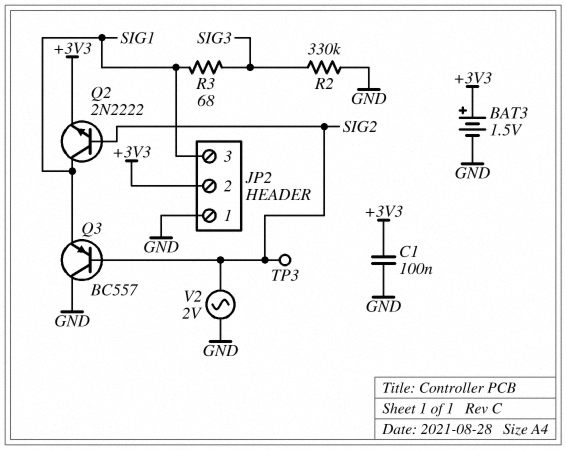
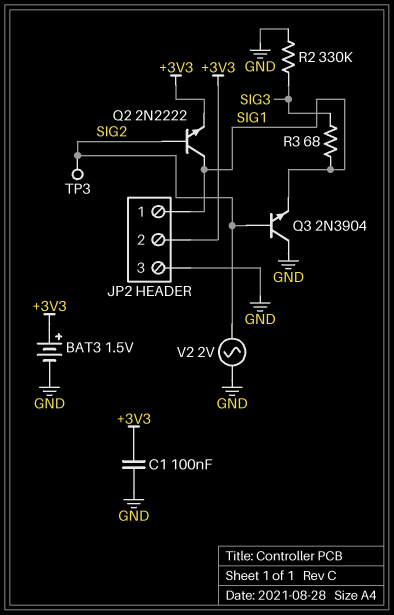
JP2 pin 1: GND -> SIG1
JP2 pin 3: SIG1 -> GND
Q3: PNP BC557 (B SIG2, C GND, E SIG1) -> NPN 2N3904 (B SIG2, C GND, E SIG1)

